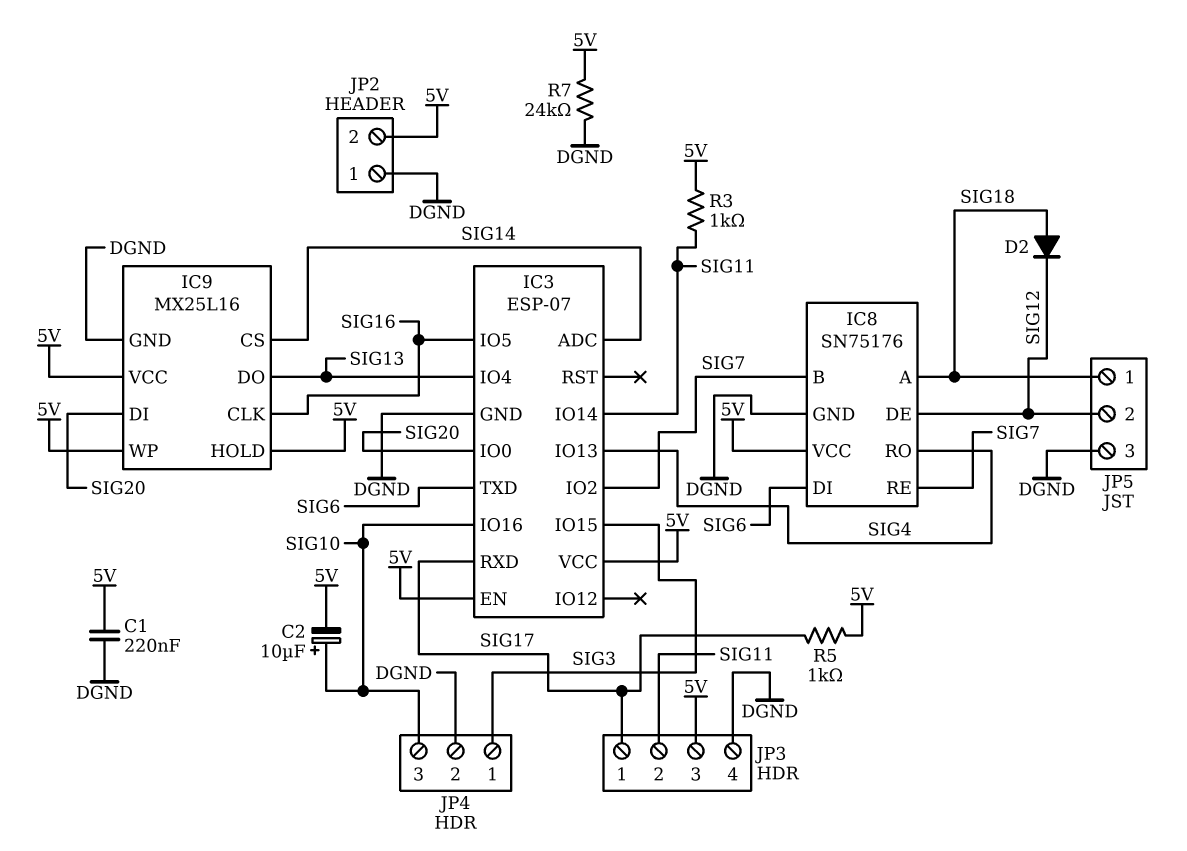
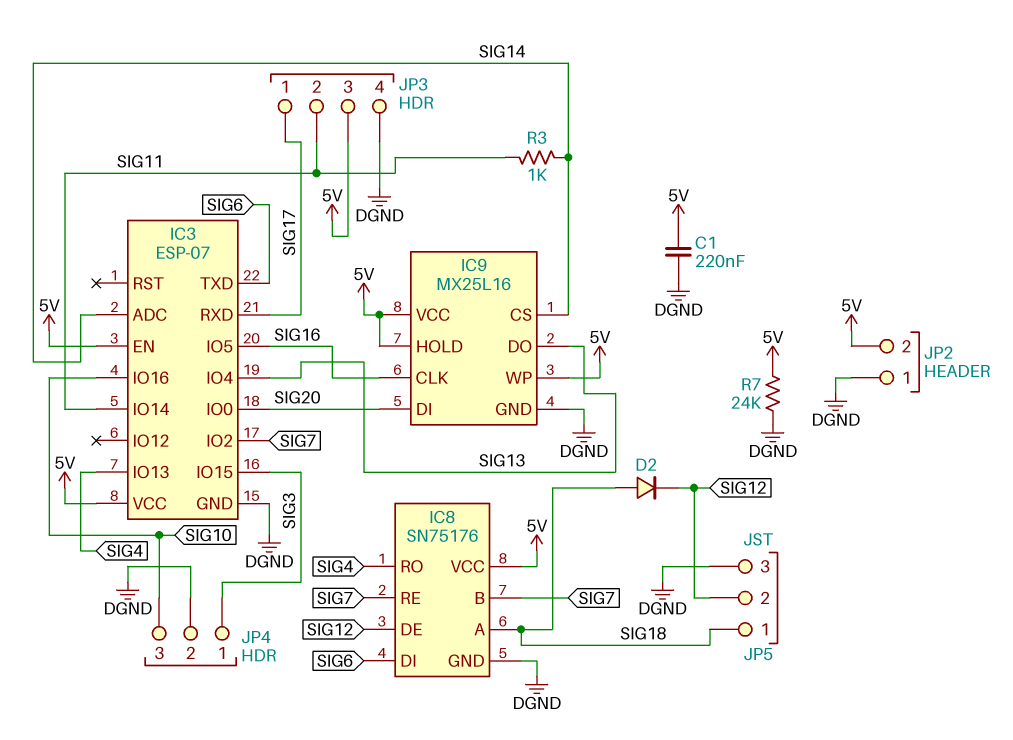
C2: 10uF (plus SIG10, minus 5V) -> none
R3: 1k (5V, SIG11) -> 1k (SIG11, SIG14)
R5: 1k (5V, SIG17) -> none

